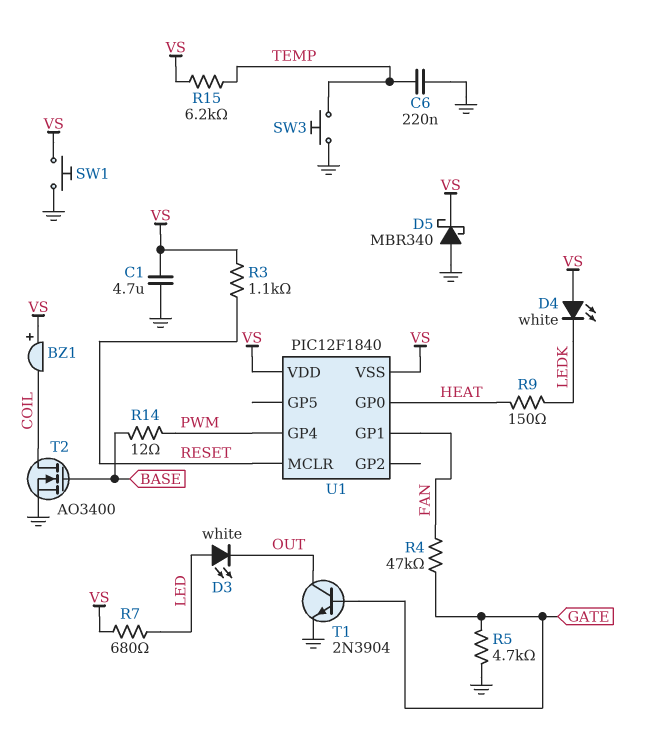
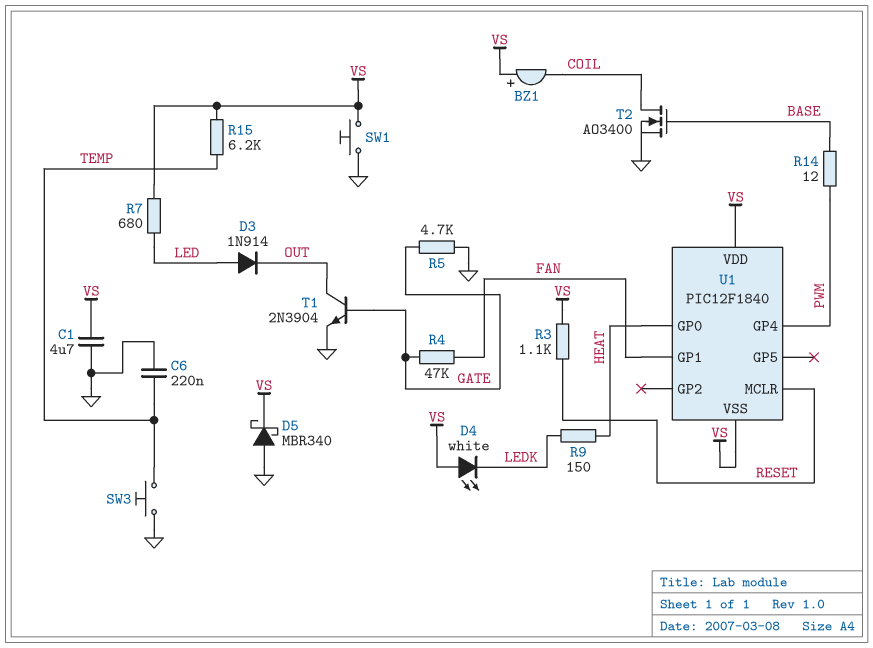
D3: LED white (A LED, K OUT) -> diode 1N914 (A LED, K OUT)

